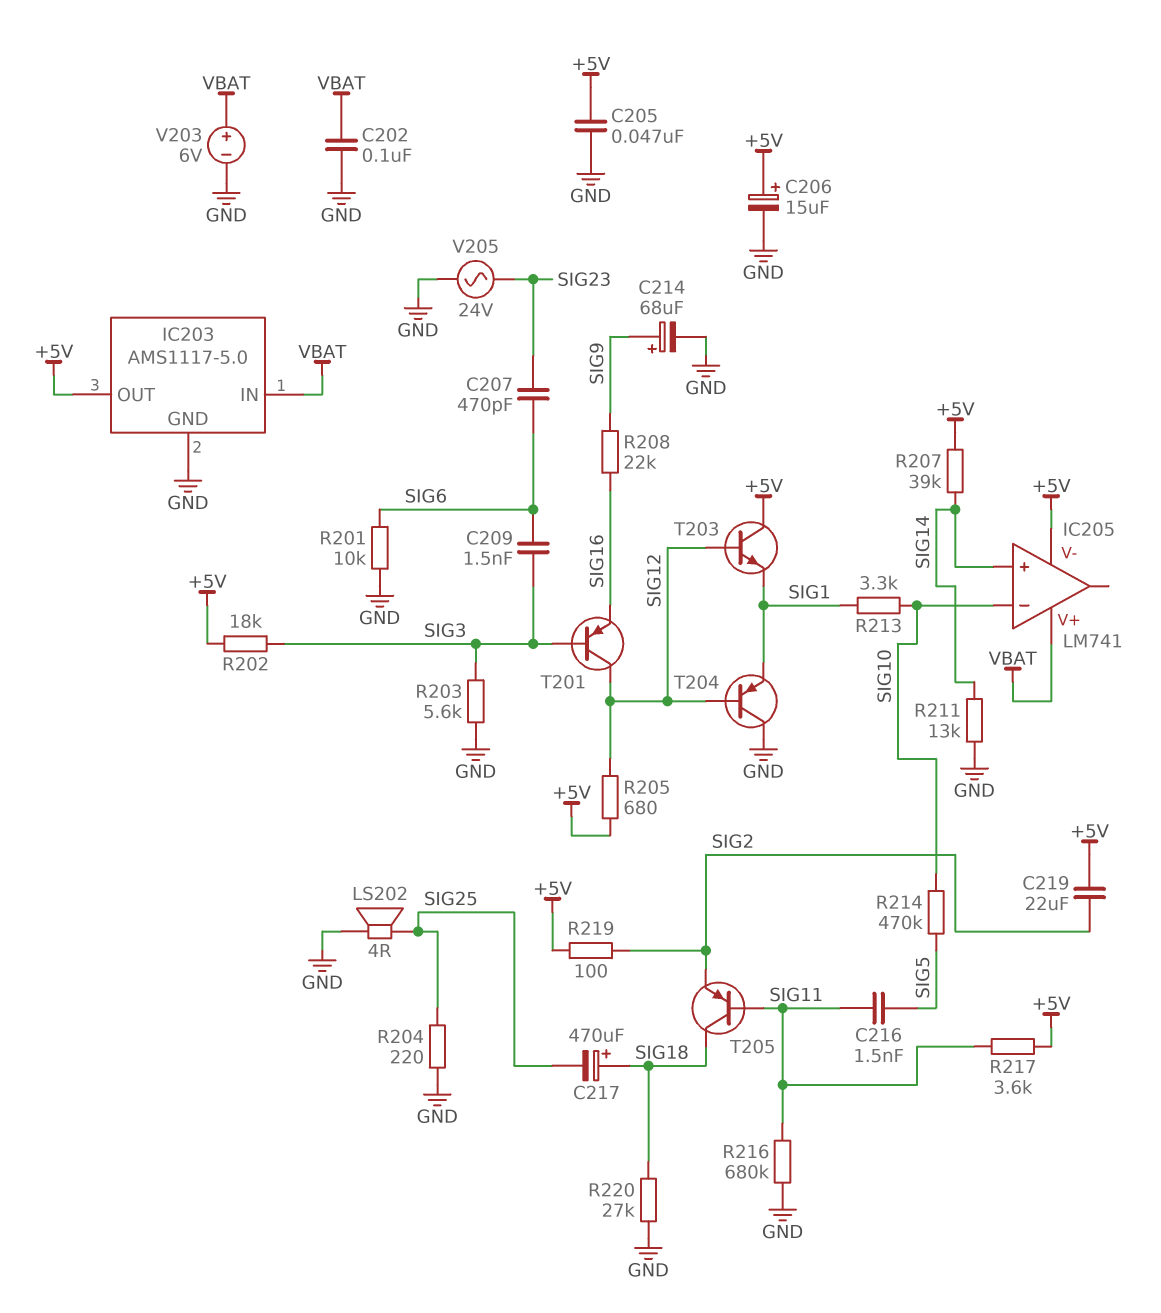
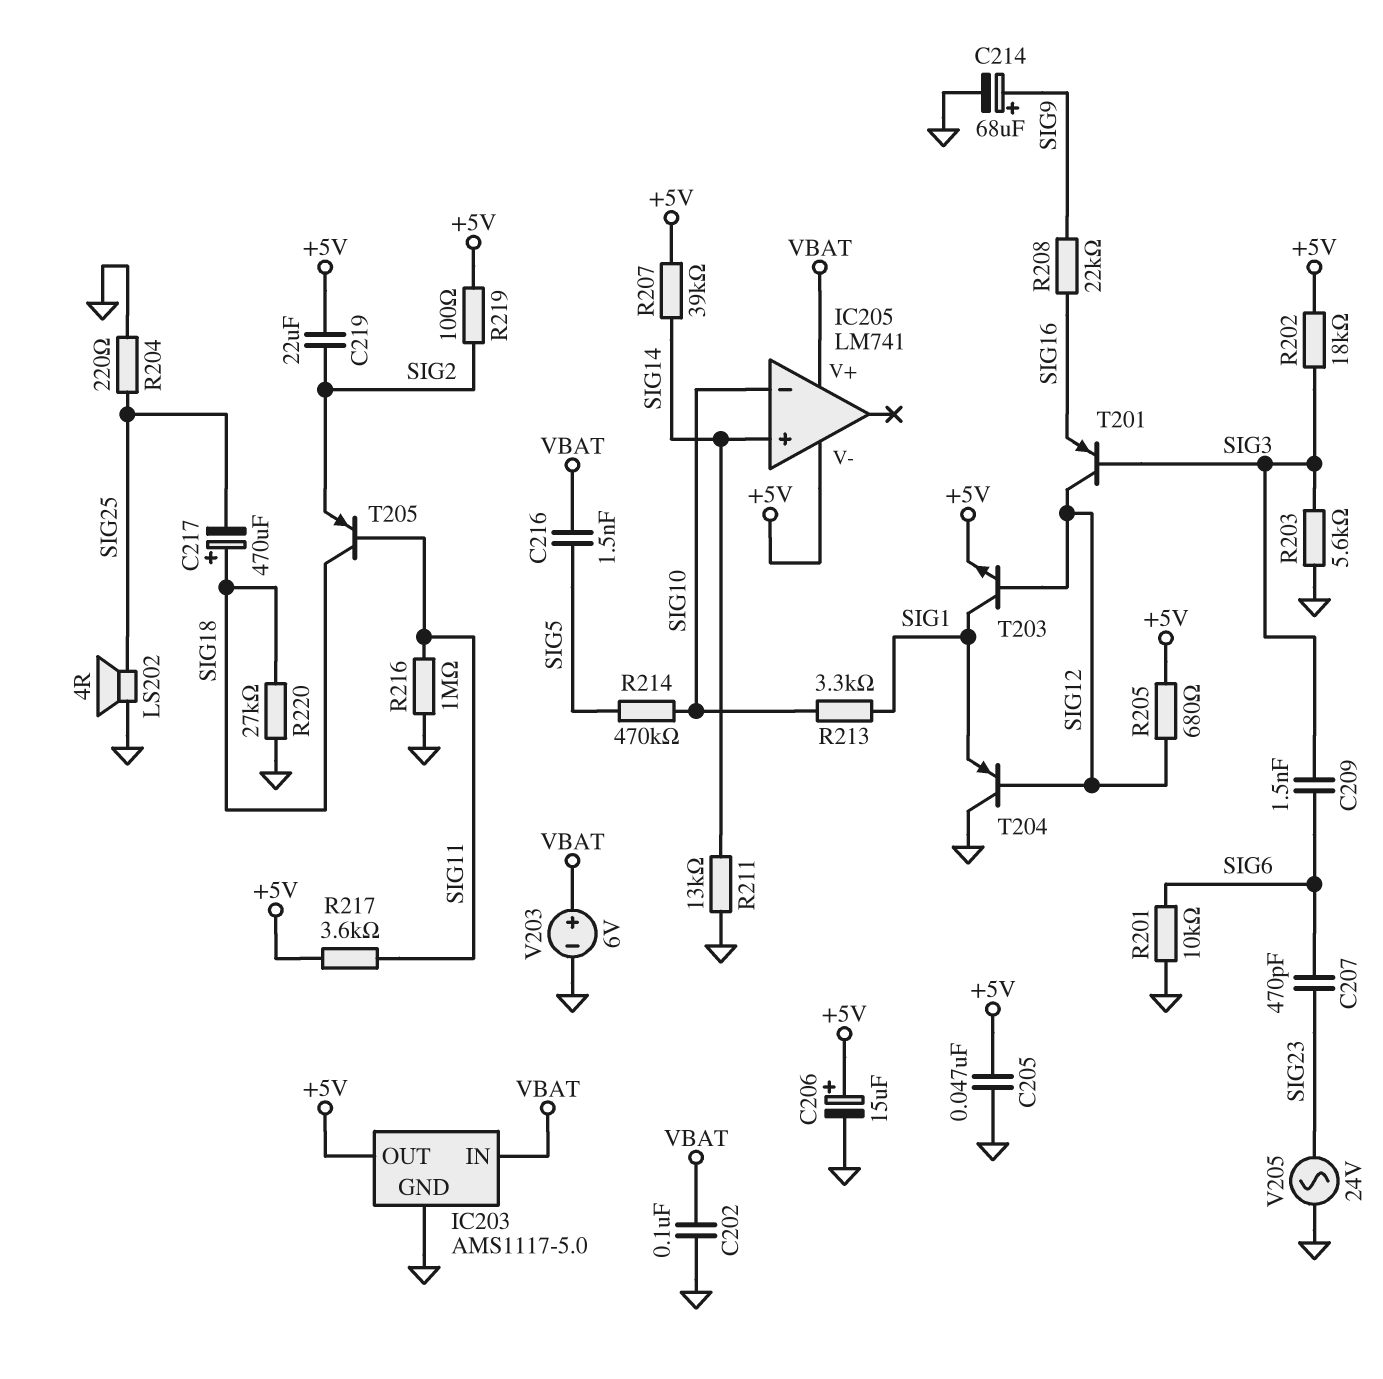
C216: 1.5nF (SIG5, SIG11) -> 1.5nF (SIG5, VBAT)
R216: 680k (GND, SIG11) -> 1M (GND, SIG11)
T203: NPN (B SIG12, C +5V, E SIG1) -> NPN (B SIG12, C SIG1, E +5V)

